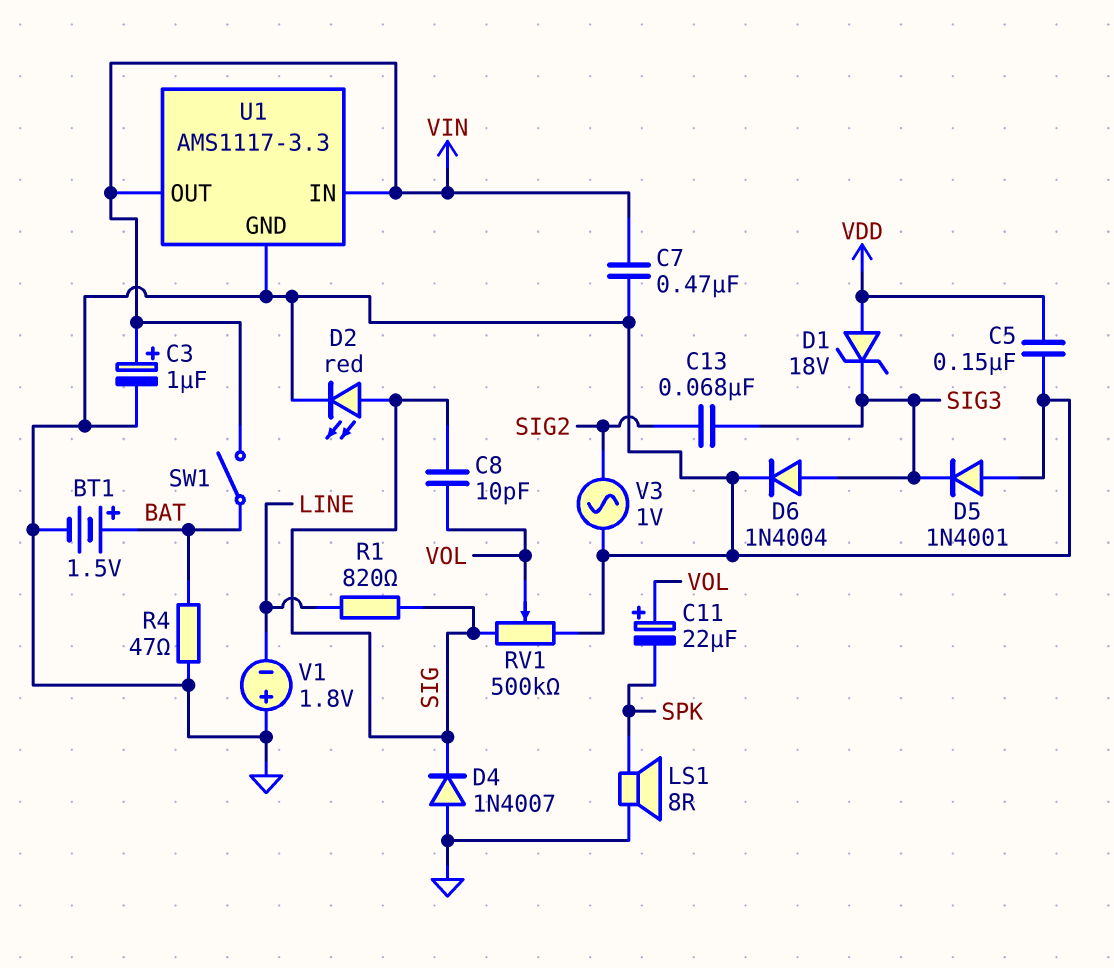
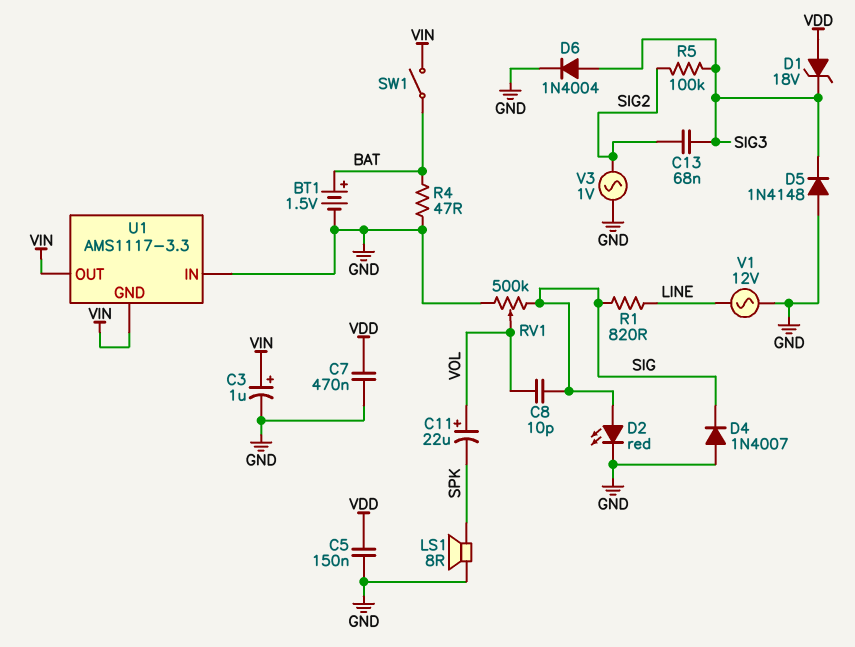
C7: 470nF (GND, VIN) -> 470nF (GND, VDD)
D5: diode 1N4001 (A GND, K SIG3) -> diode 1N4148 (A GND, K SIG3)
R5: none -> 100k (SIG2, SIG3)
U1 pin GND: GND -> VIN
U1 pin IN: VIN -> GND
V1: 1.8V (plus GND, minus LINE) -> AC 12V (GND, LINE)

